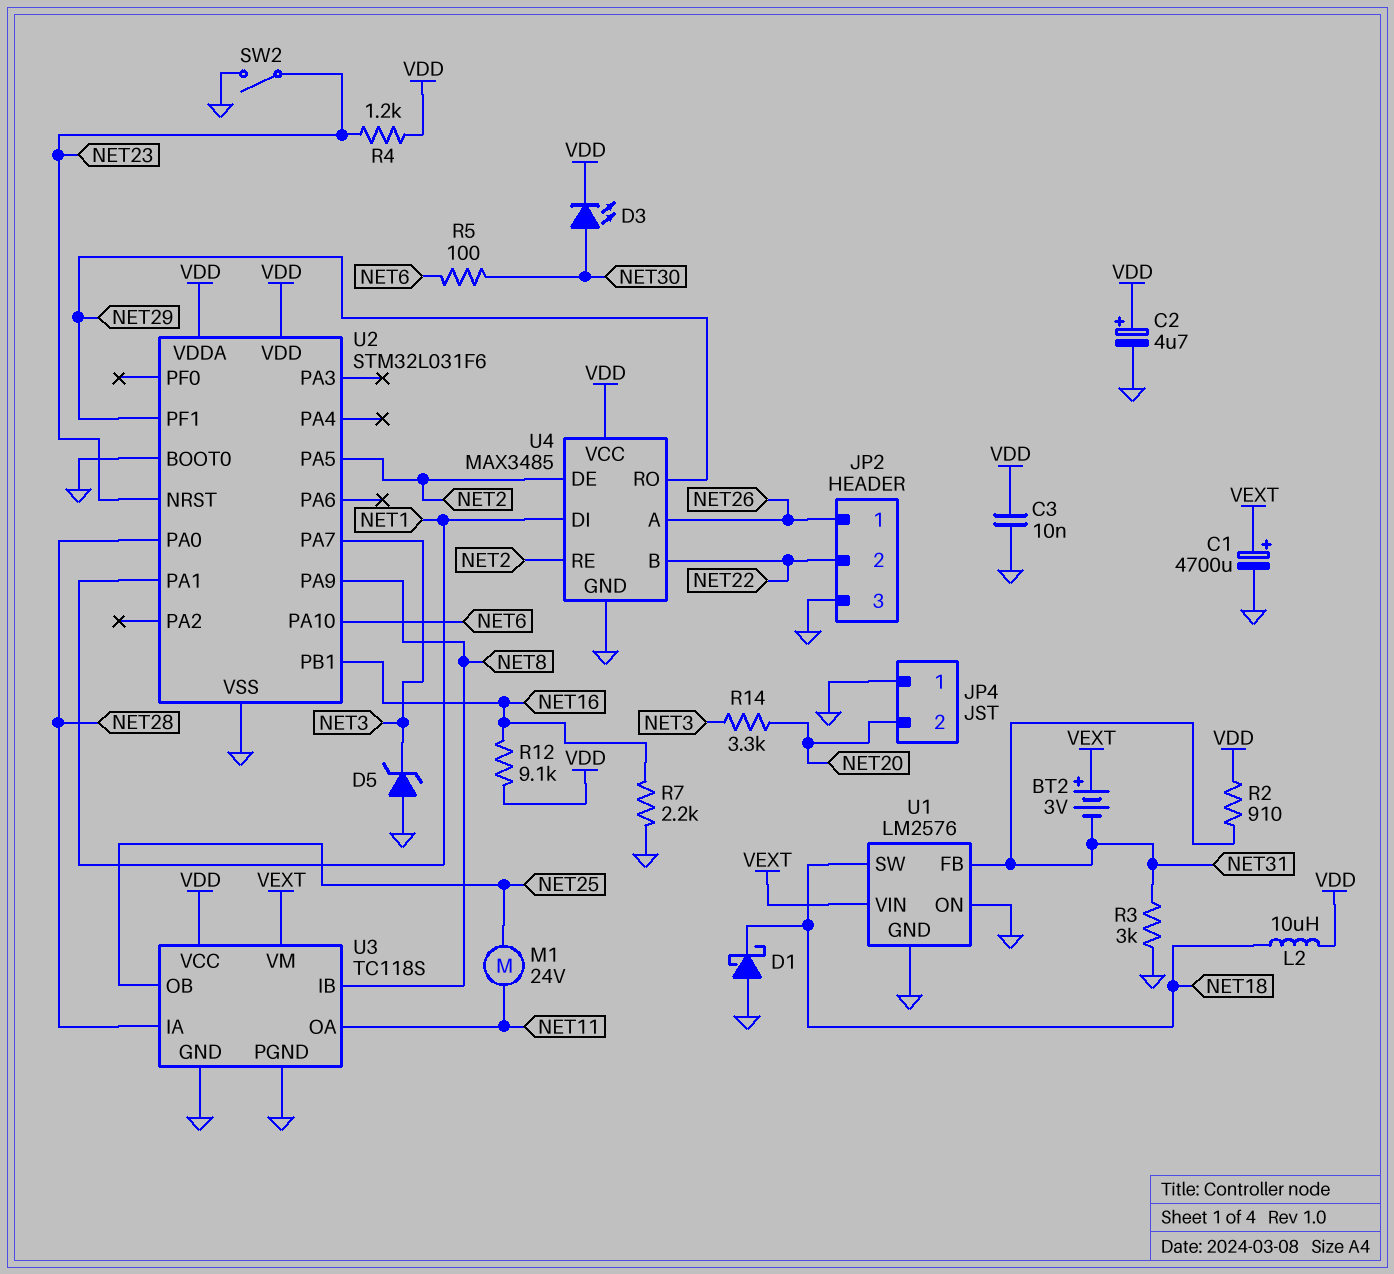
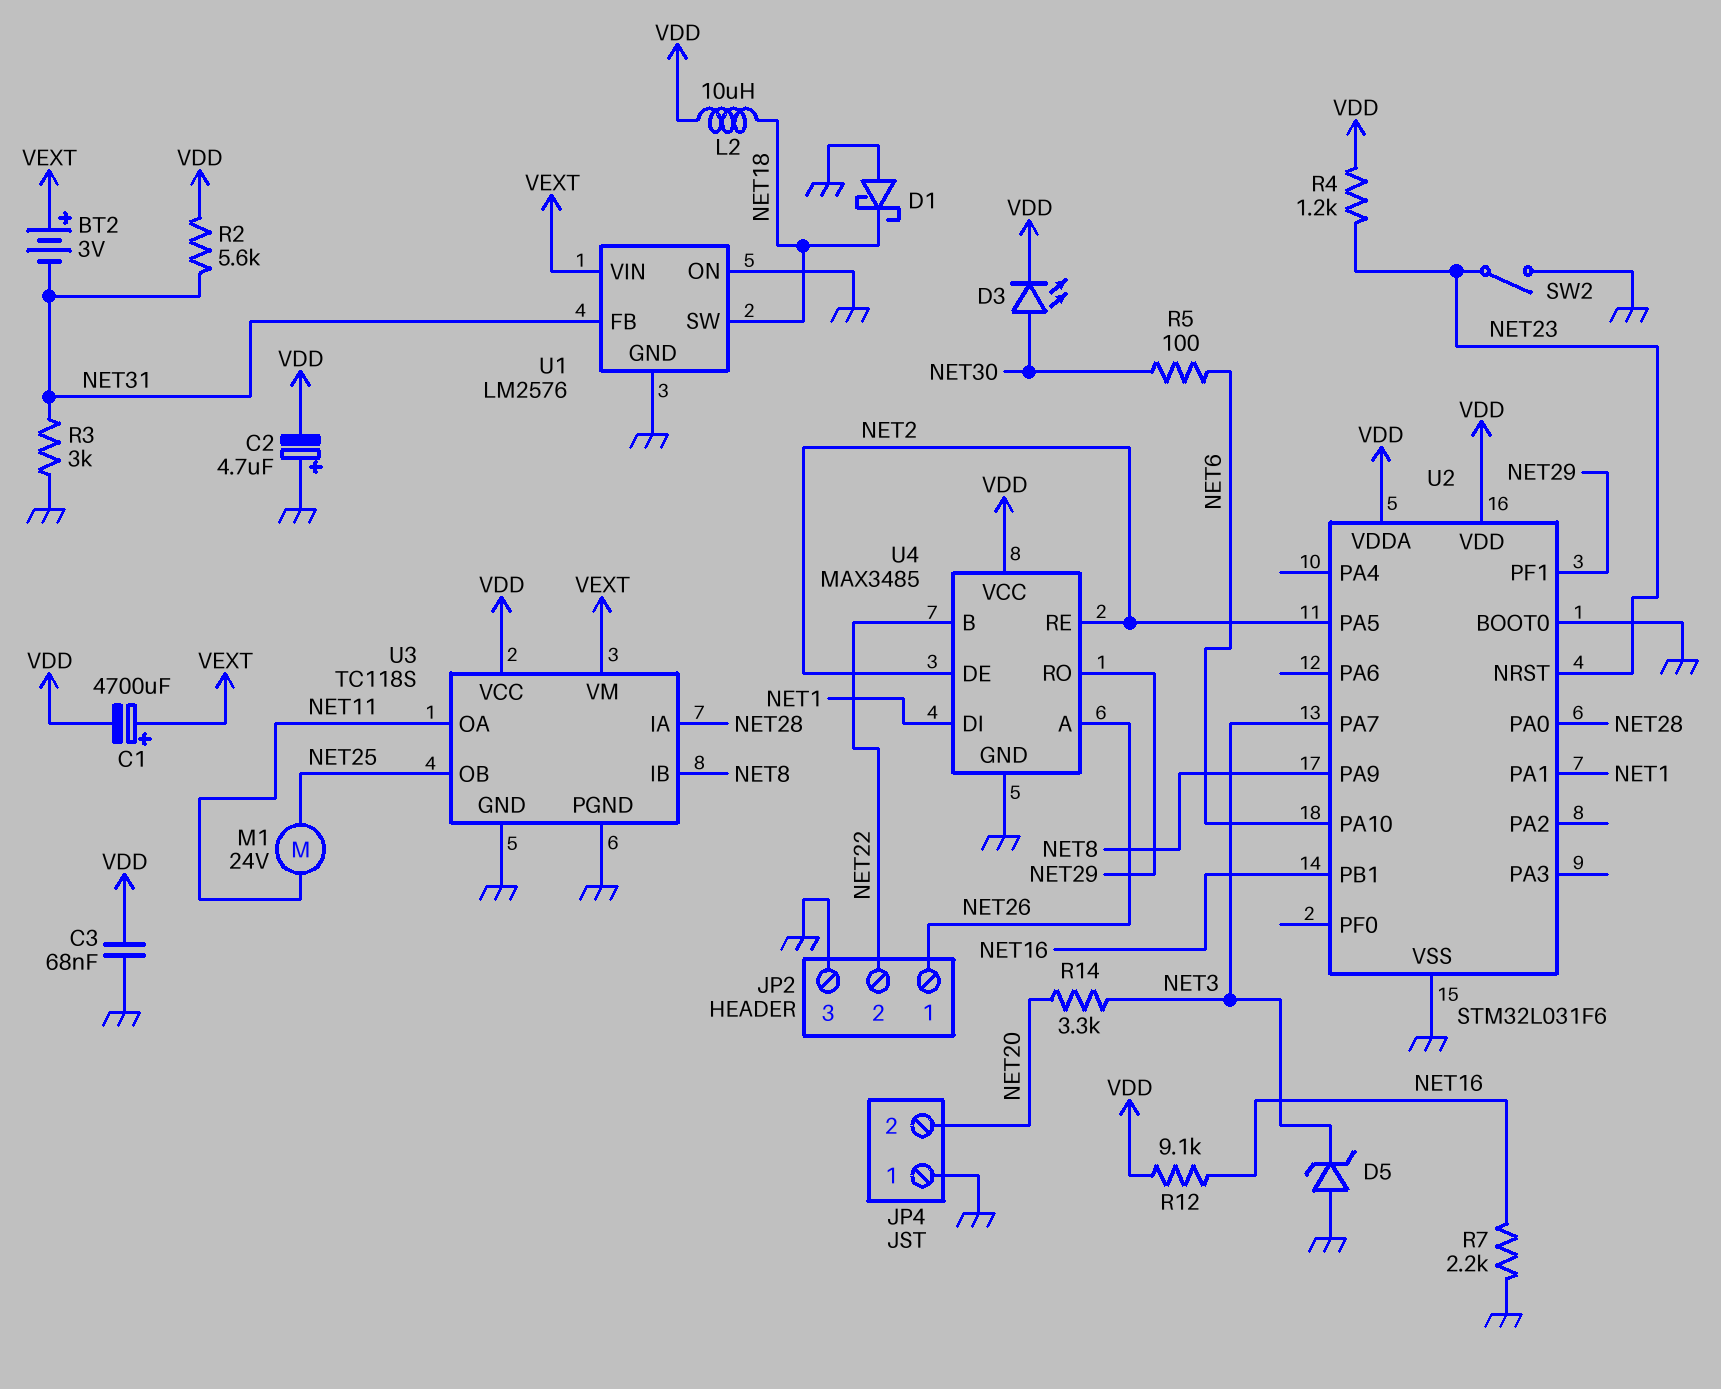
C1: 4700uF (plus VEXT, minus GND) -> 4700uF (plus VEXT, minus VDD)
C2: 4.7uF (plus VDD, minus GND) -> 4.7uF (plus GND, minus VDD)
C3: 10nF (GND, VDD) -> 68nF (GND, VDD)
R2: 910 (NET31, VDD) -> 5.6k (NET31, VDD)

